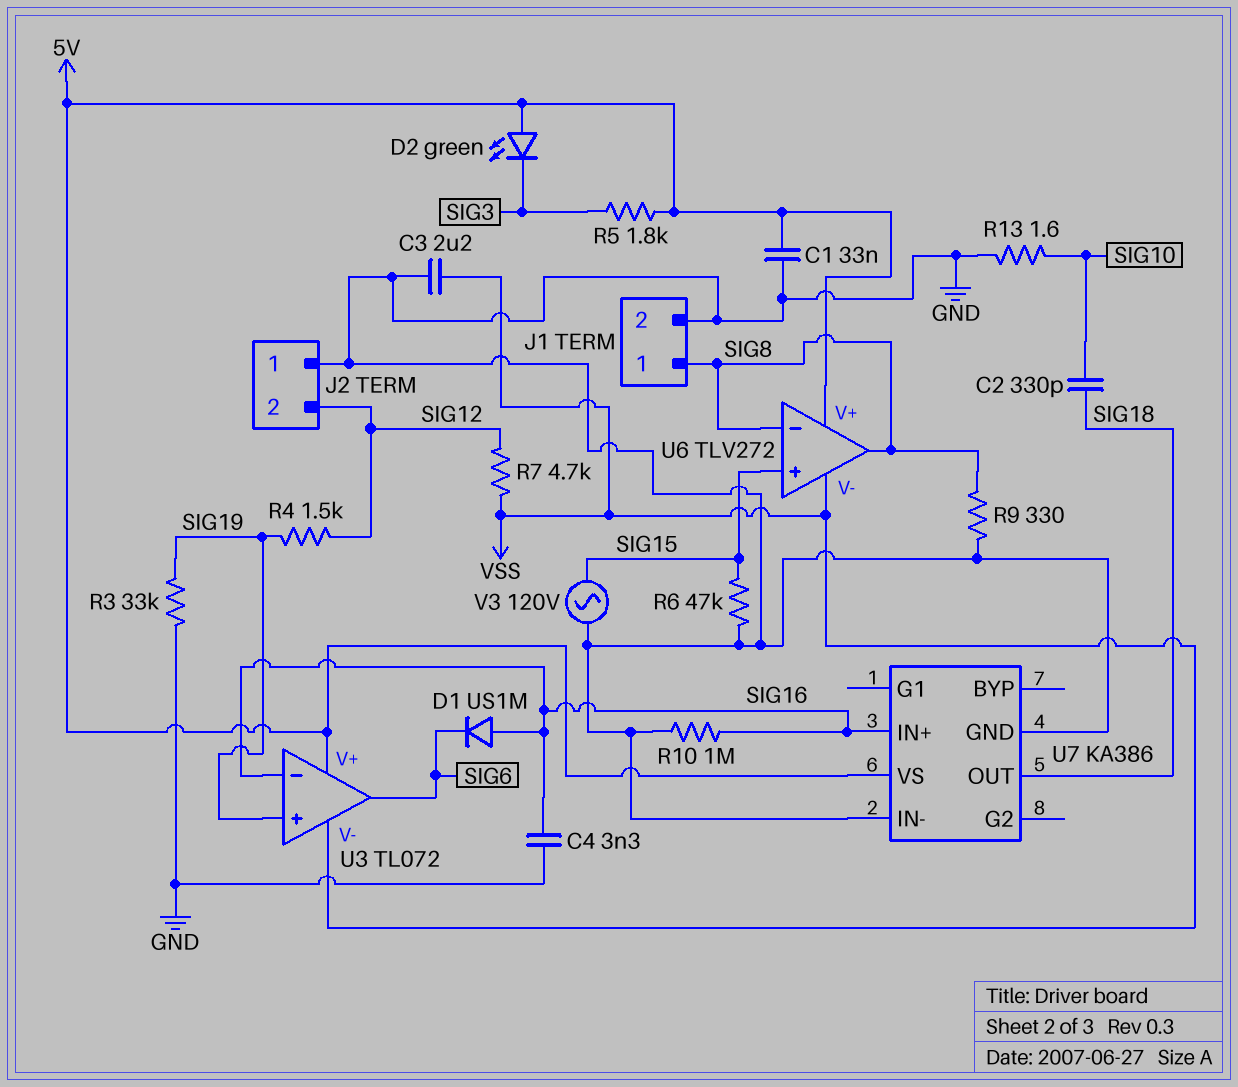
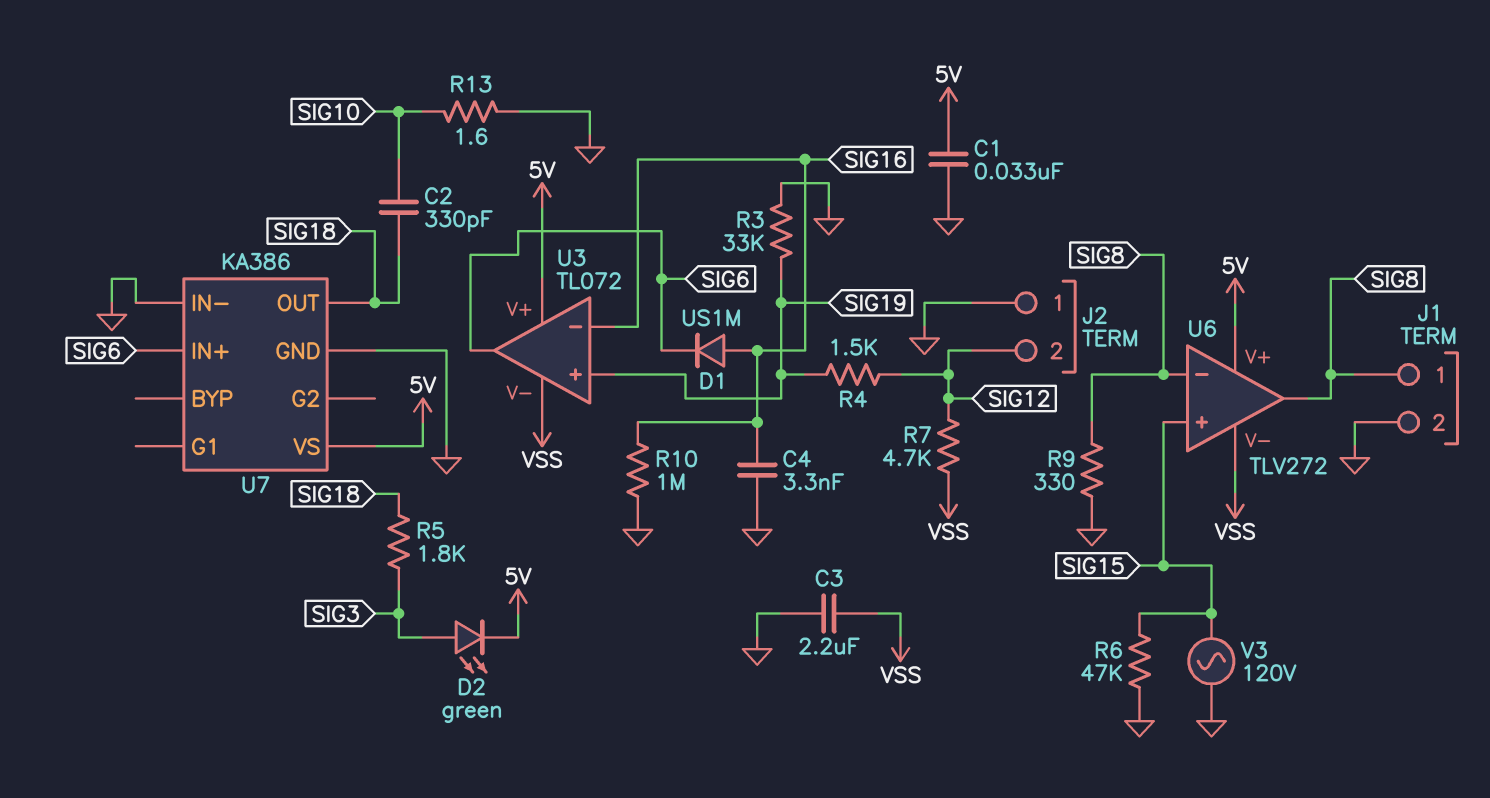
D2: LED green (A 5V, K SIG3) -> LED green (A SIG3, K 5V)
R5: 1.8k (5V, SIG3) -> 1.8k (SIG3, SIG18)
U7 pin IN+: SIG16 -> SIG6

